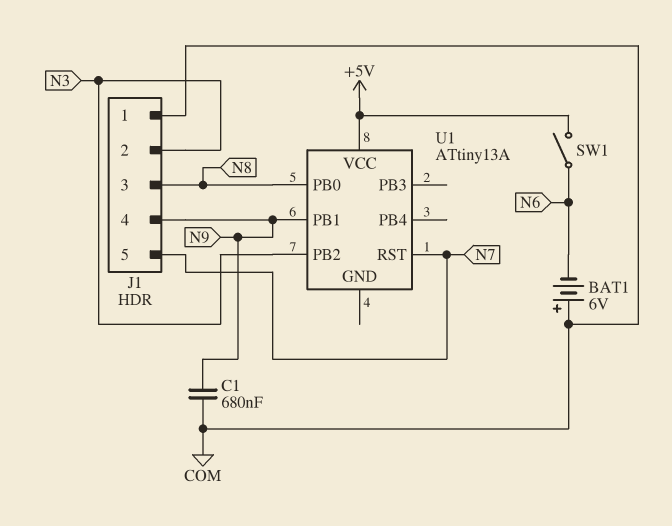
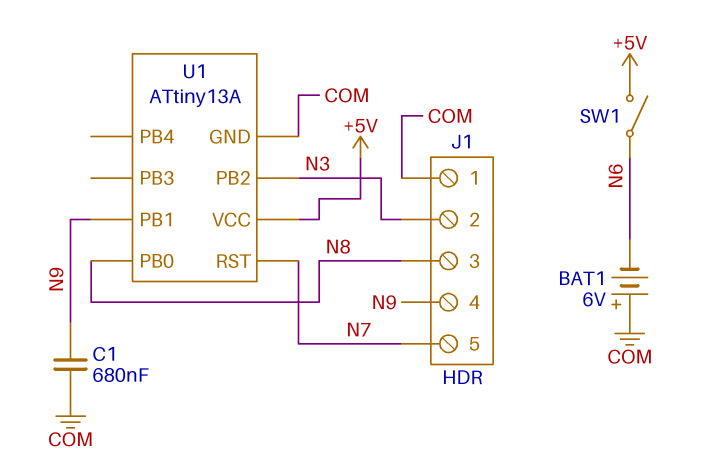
U1 pin GND: none -> COM

